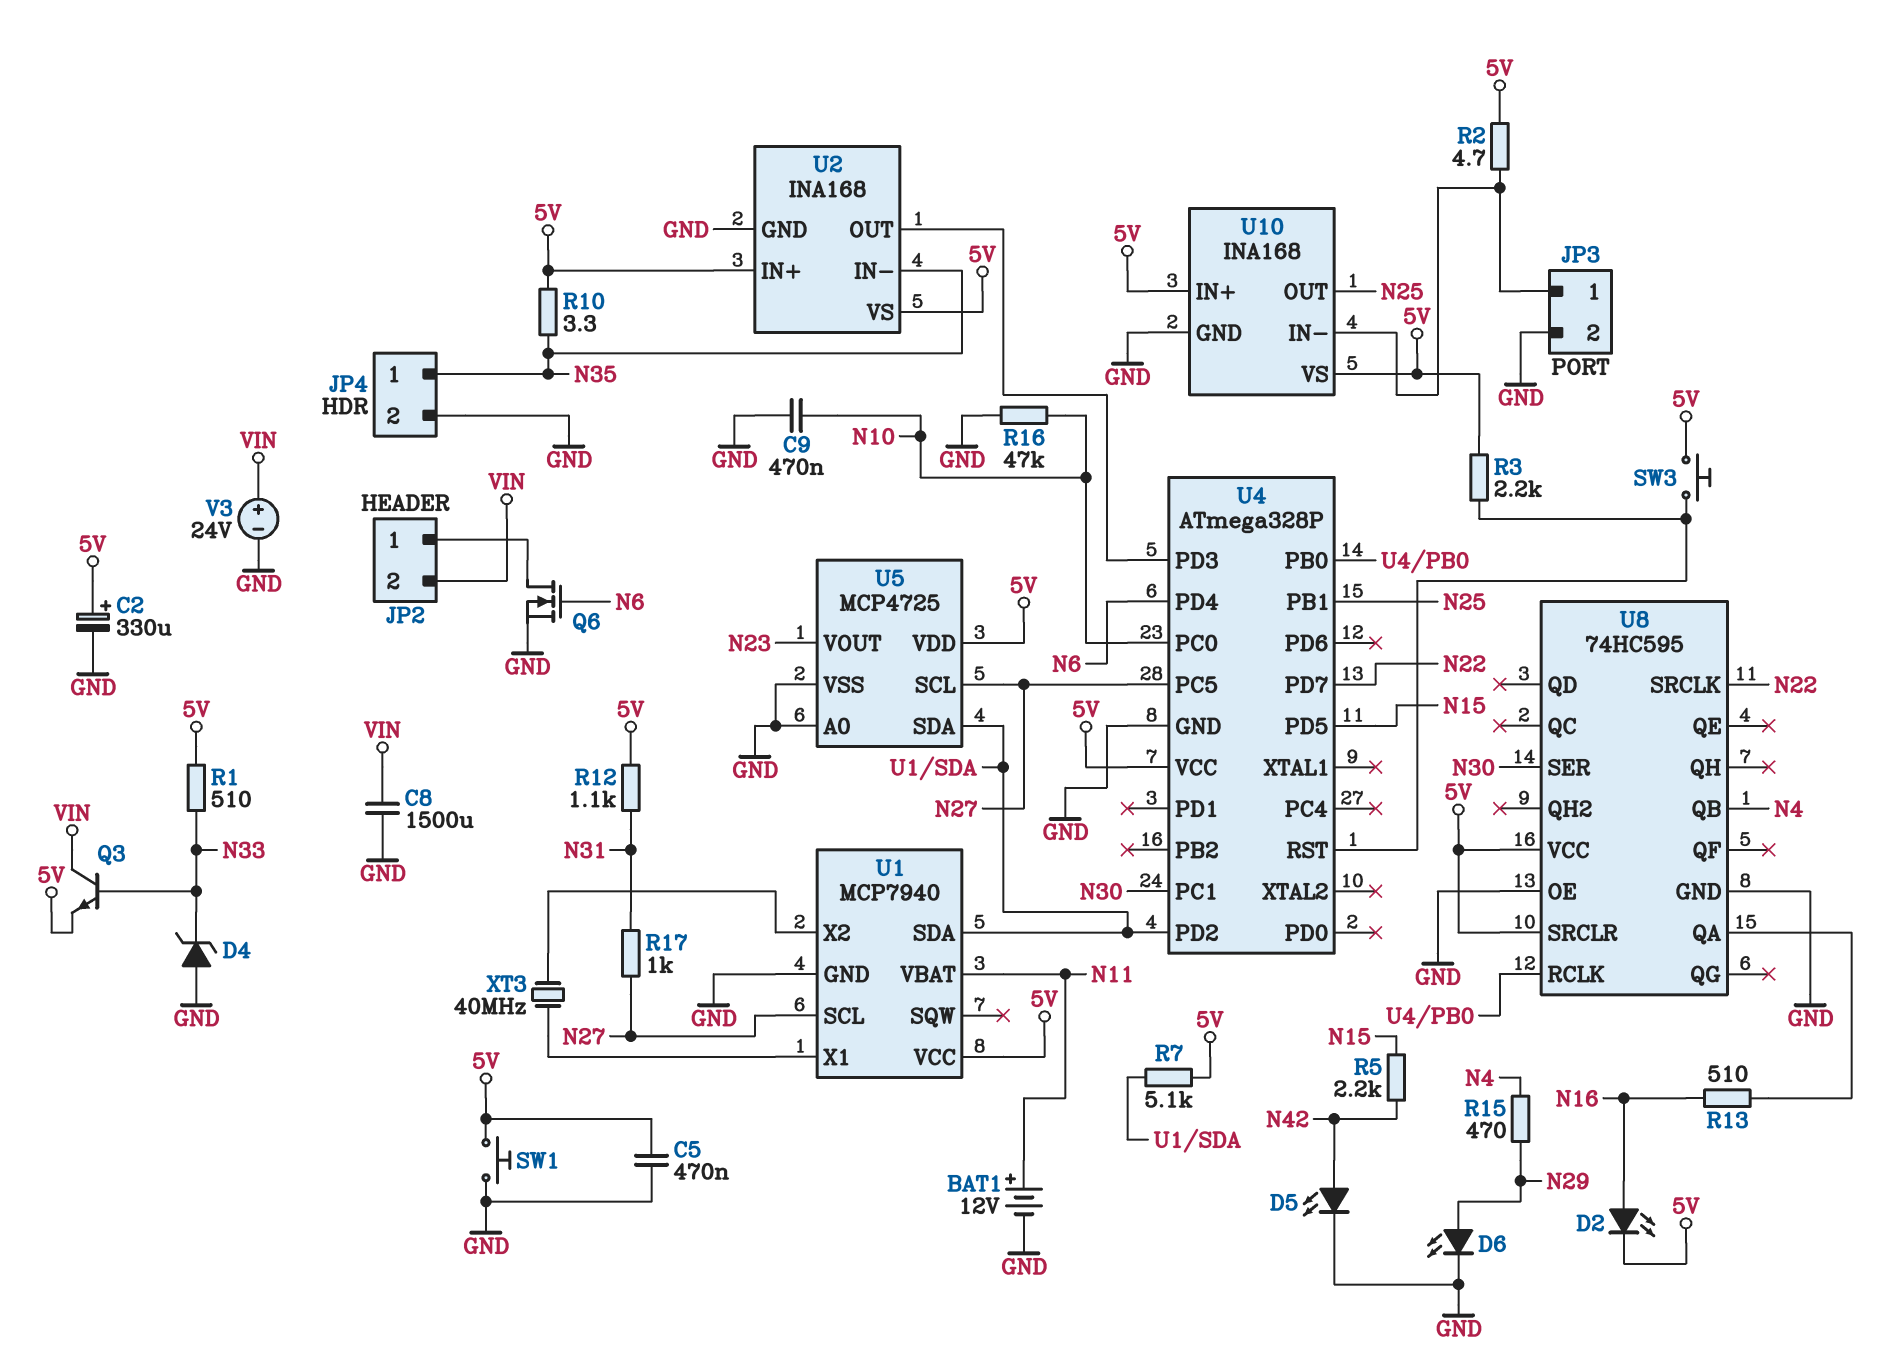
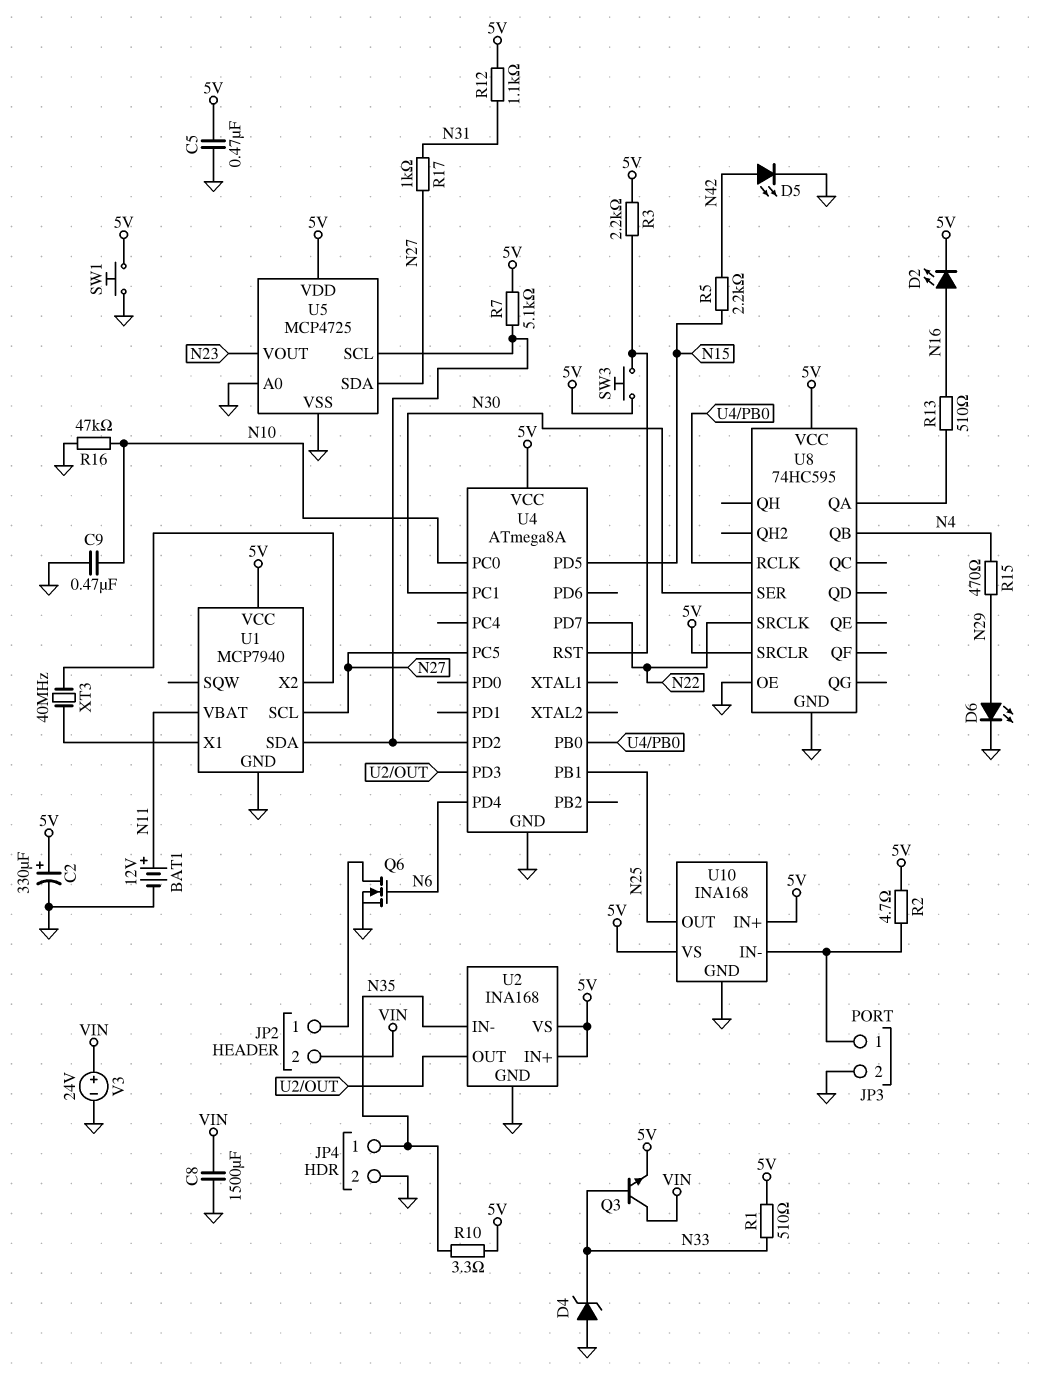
U4: ATmega328P -> ATmega8A
U5 pin SCL: N27 -> U1/SDA
U5 pin SDA: U1/SDA -> N27

